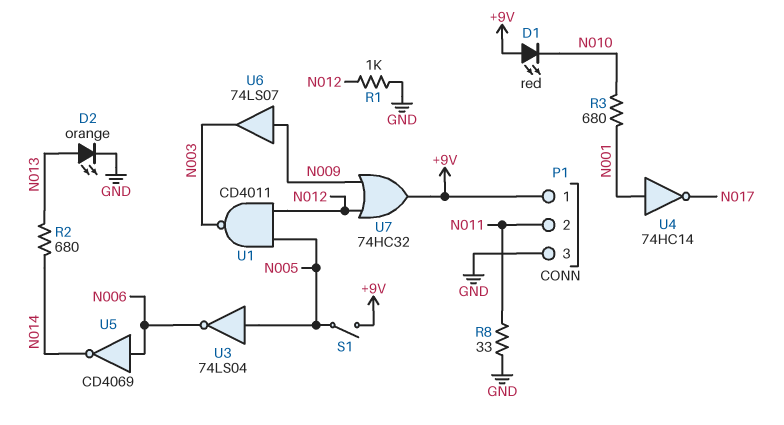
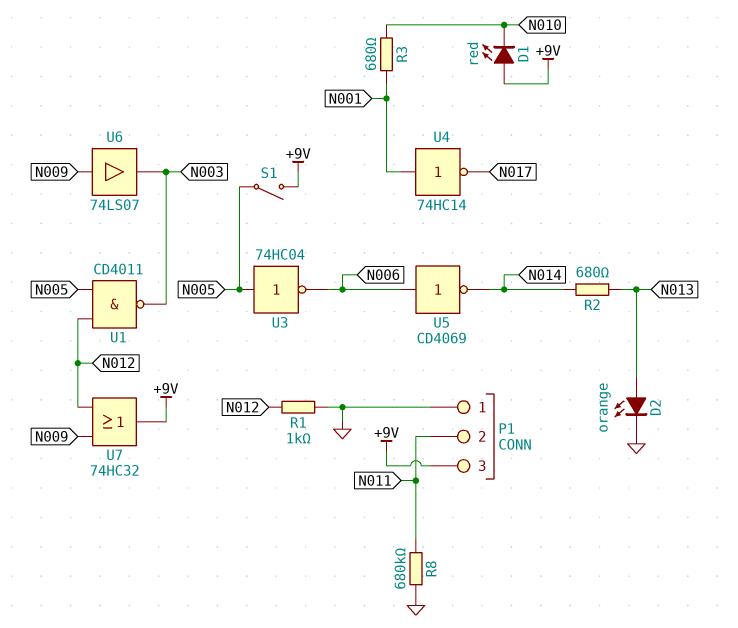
P1 pin 1: +9V -> GND
P1 pin 3: GND -> +9V
R8: 33 (GND, N011) -> 680k (GND, N011)
U3: NOT 74LS04 (in N005, out N006) -> NOT 74HC04 (in N005, out N006)

